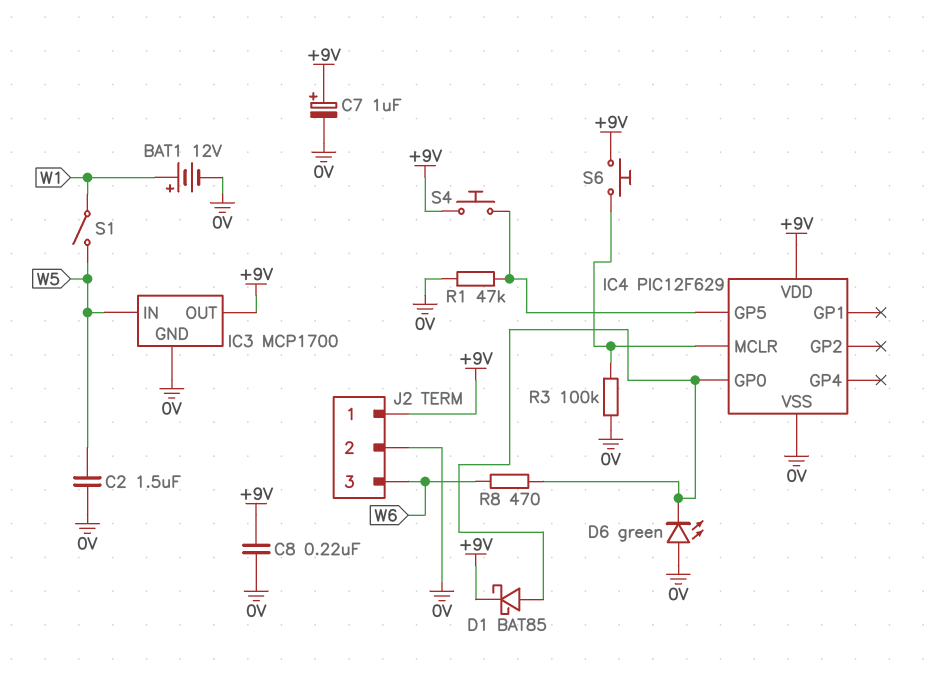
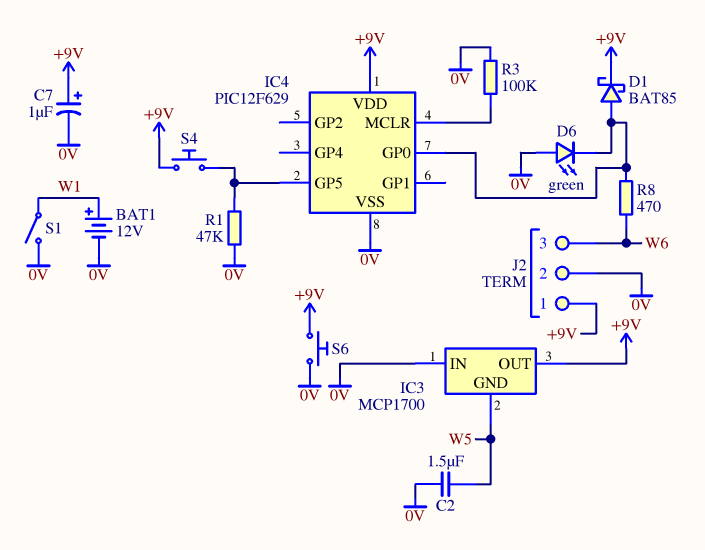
C8: 220nF (+9V, 0V) -> none
IC3 pin GND: 0V -> W5
IC3 pin IN: W5 -> 0V
S1: switch (W1, W5) -> switch (0V, W1)
S6: button (+9V, IC4/MCLR) -> button (+9V, 0V)

